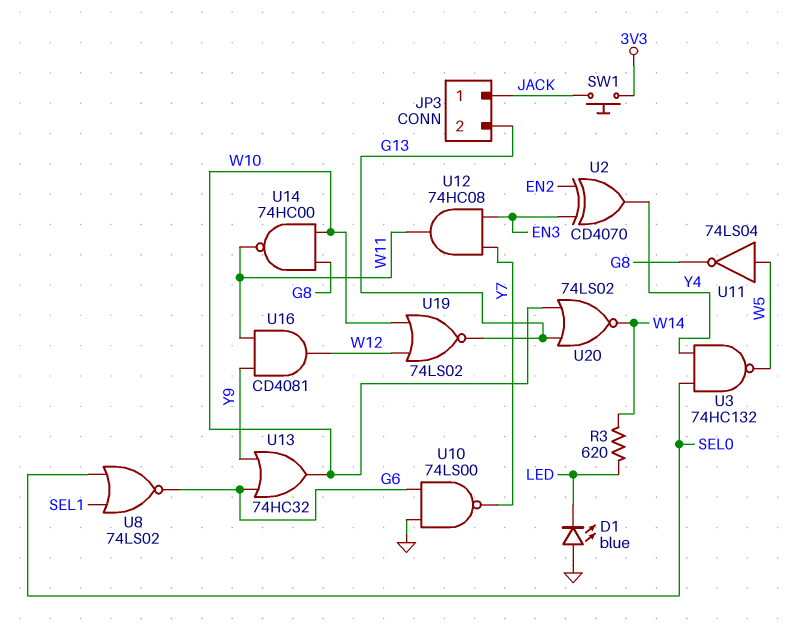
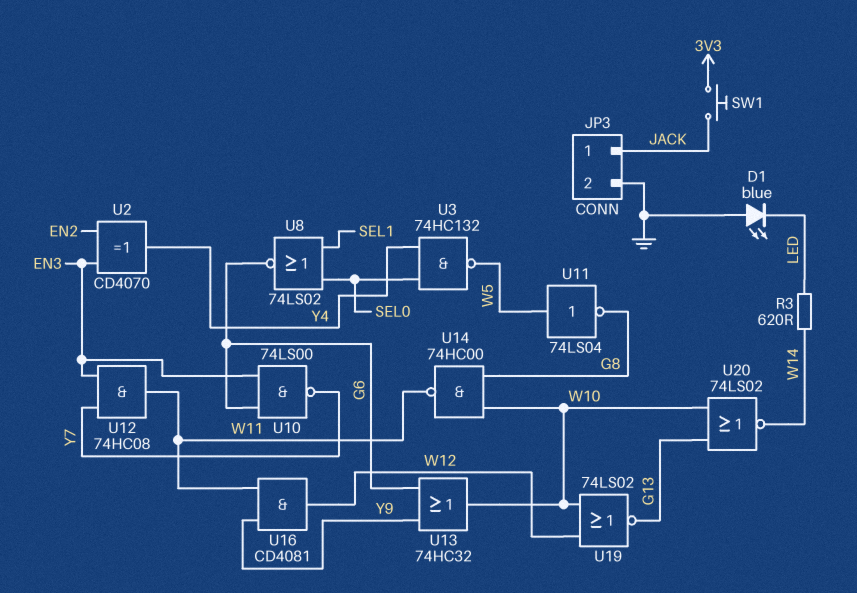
JP3 pin 2: G13 -> GND
U10: NAND 74LS00 (in G6, in GND, out Y7) -> NAND 74LS00 (in EN3, in G6, out Y7)

